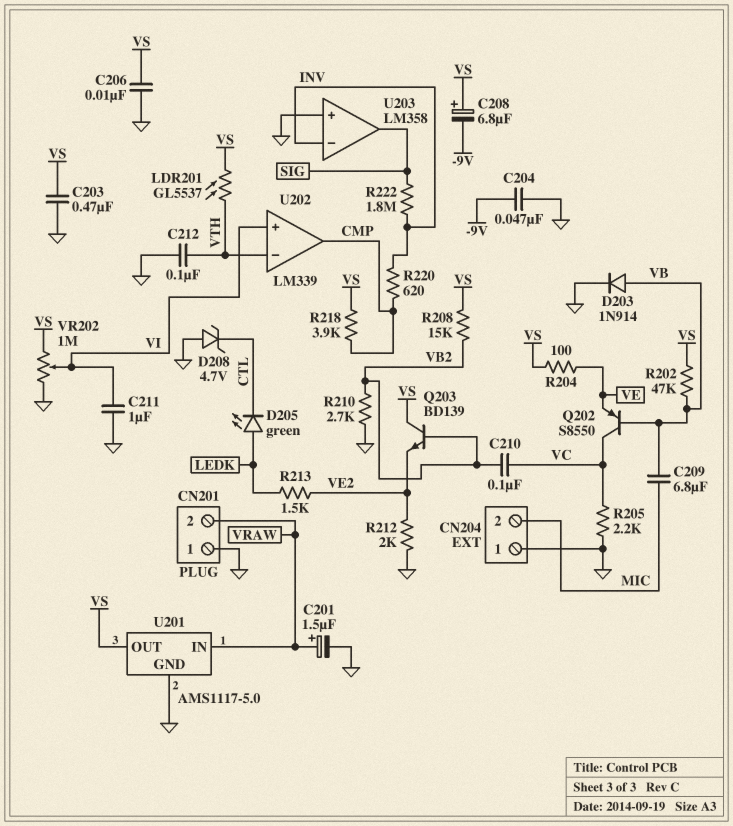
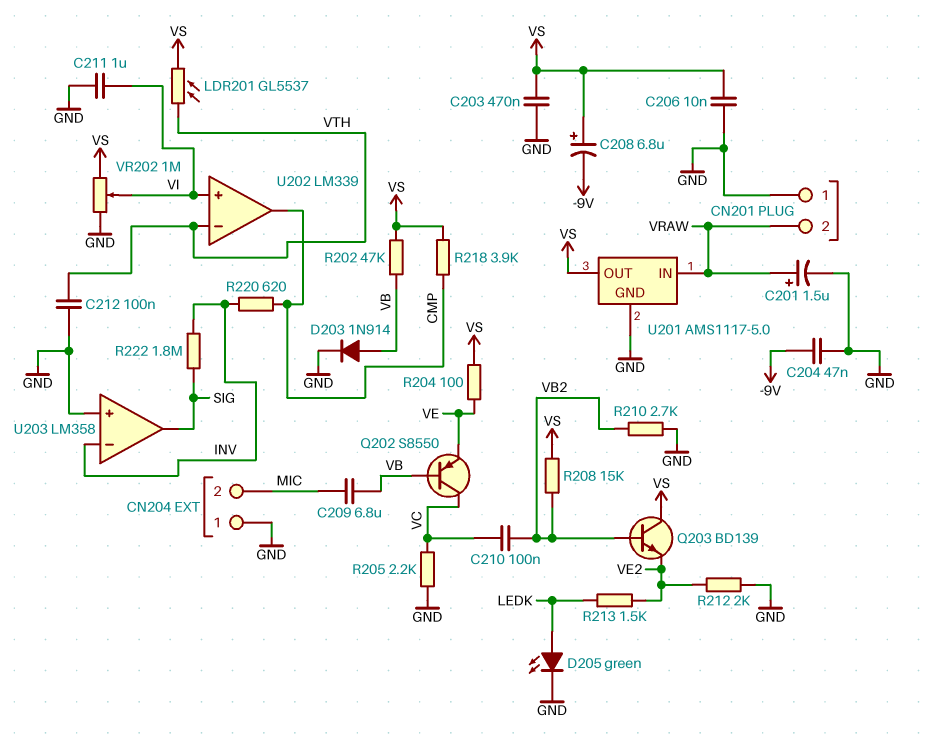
D205: LED green (A LEDK, K CTL) -> LED green (A LEDK, K GND)
D208: zener 4.7V (A GND, K CTL) -> none

